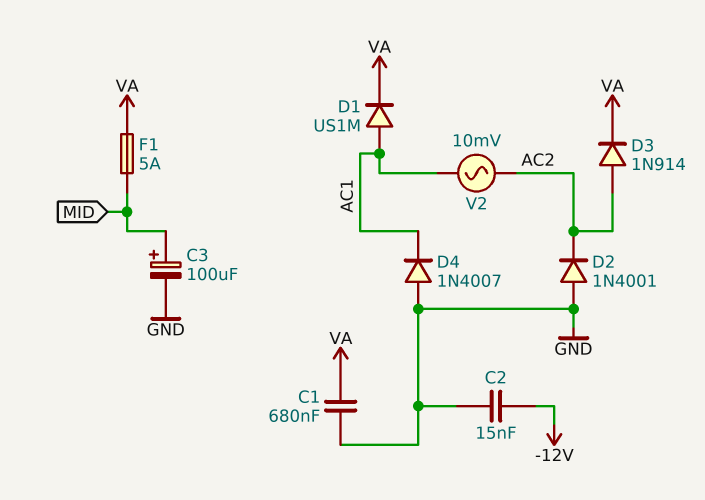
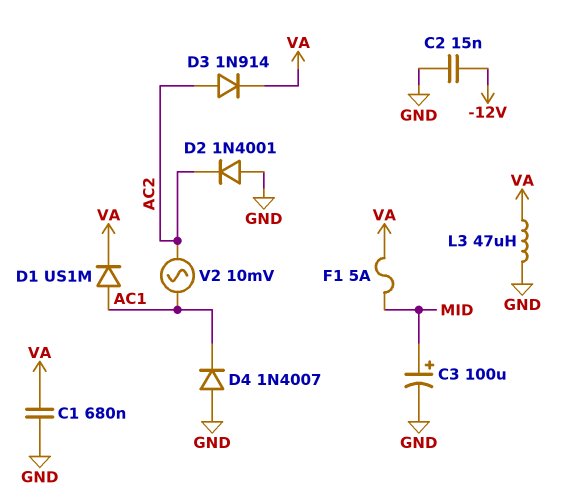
L3: none -> 47uH (GND, VA)

